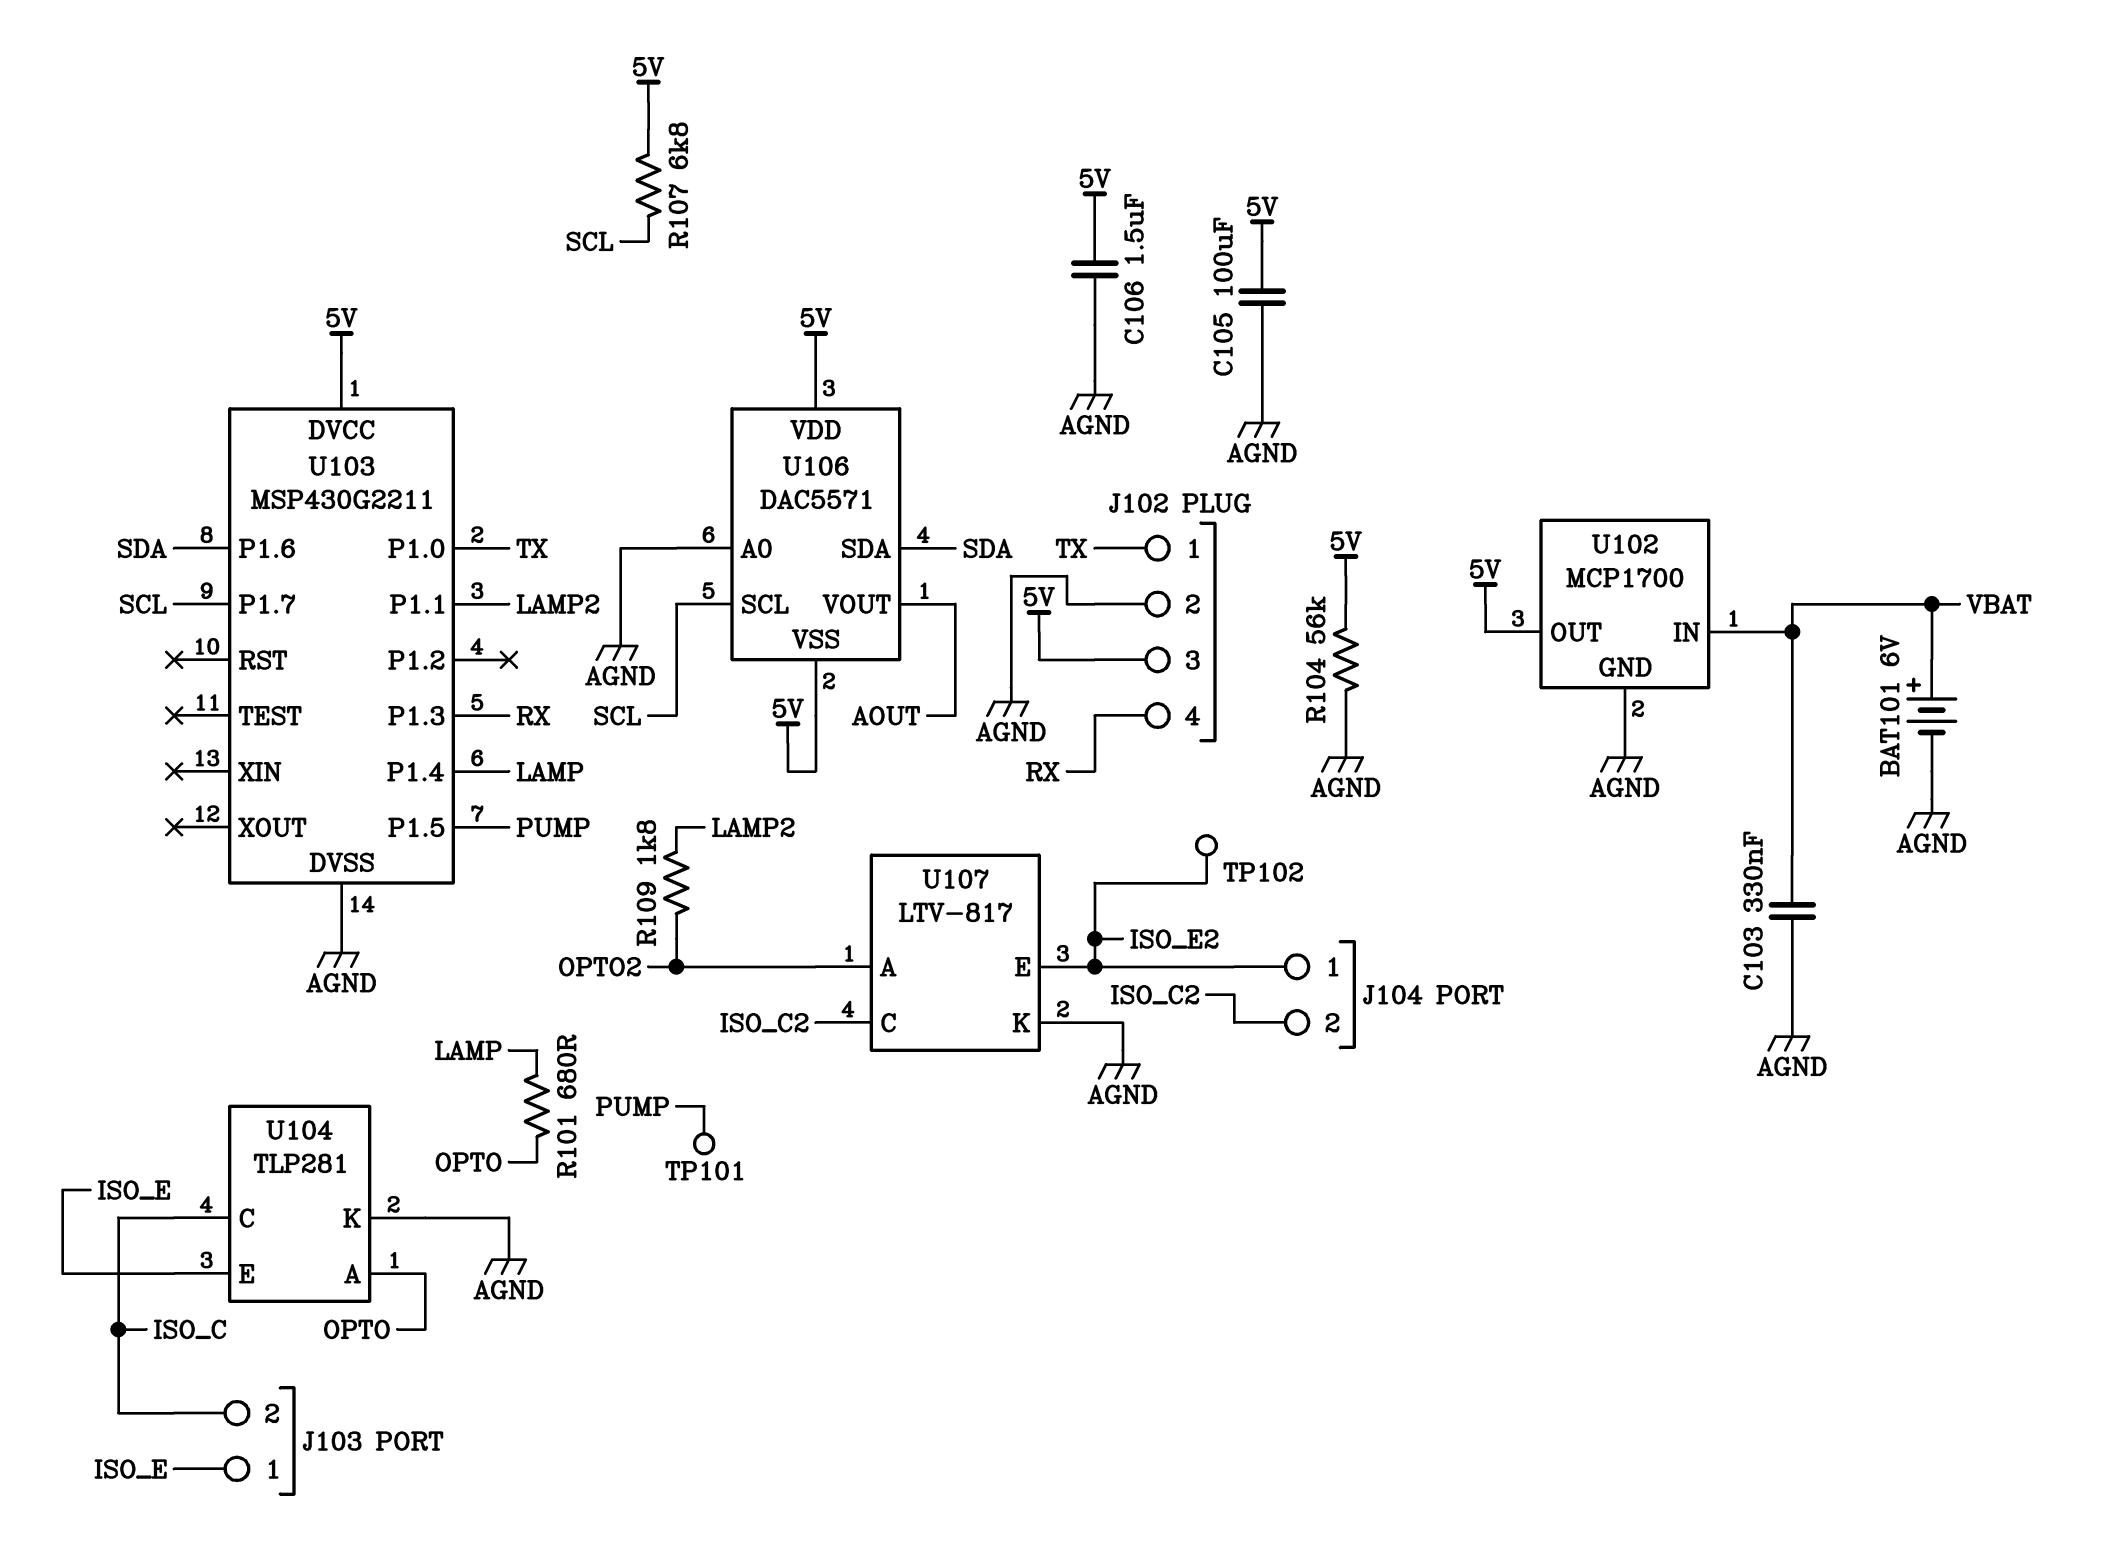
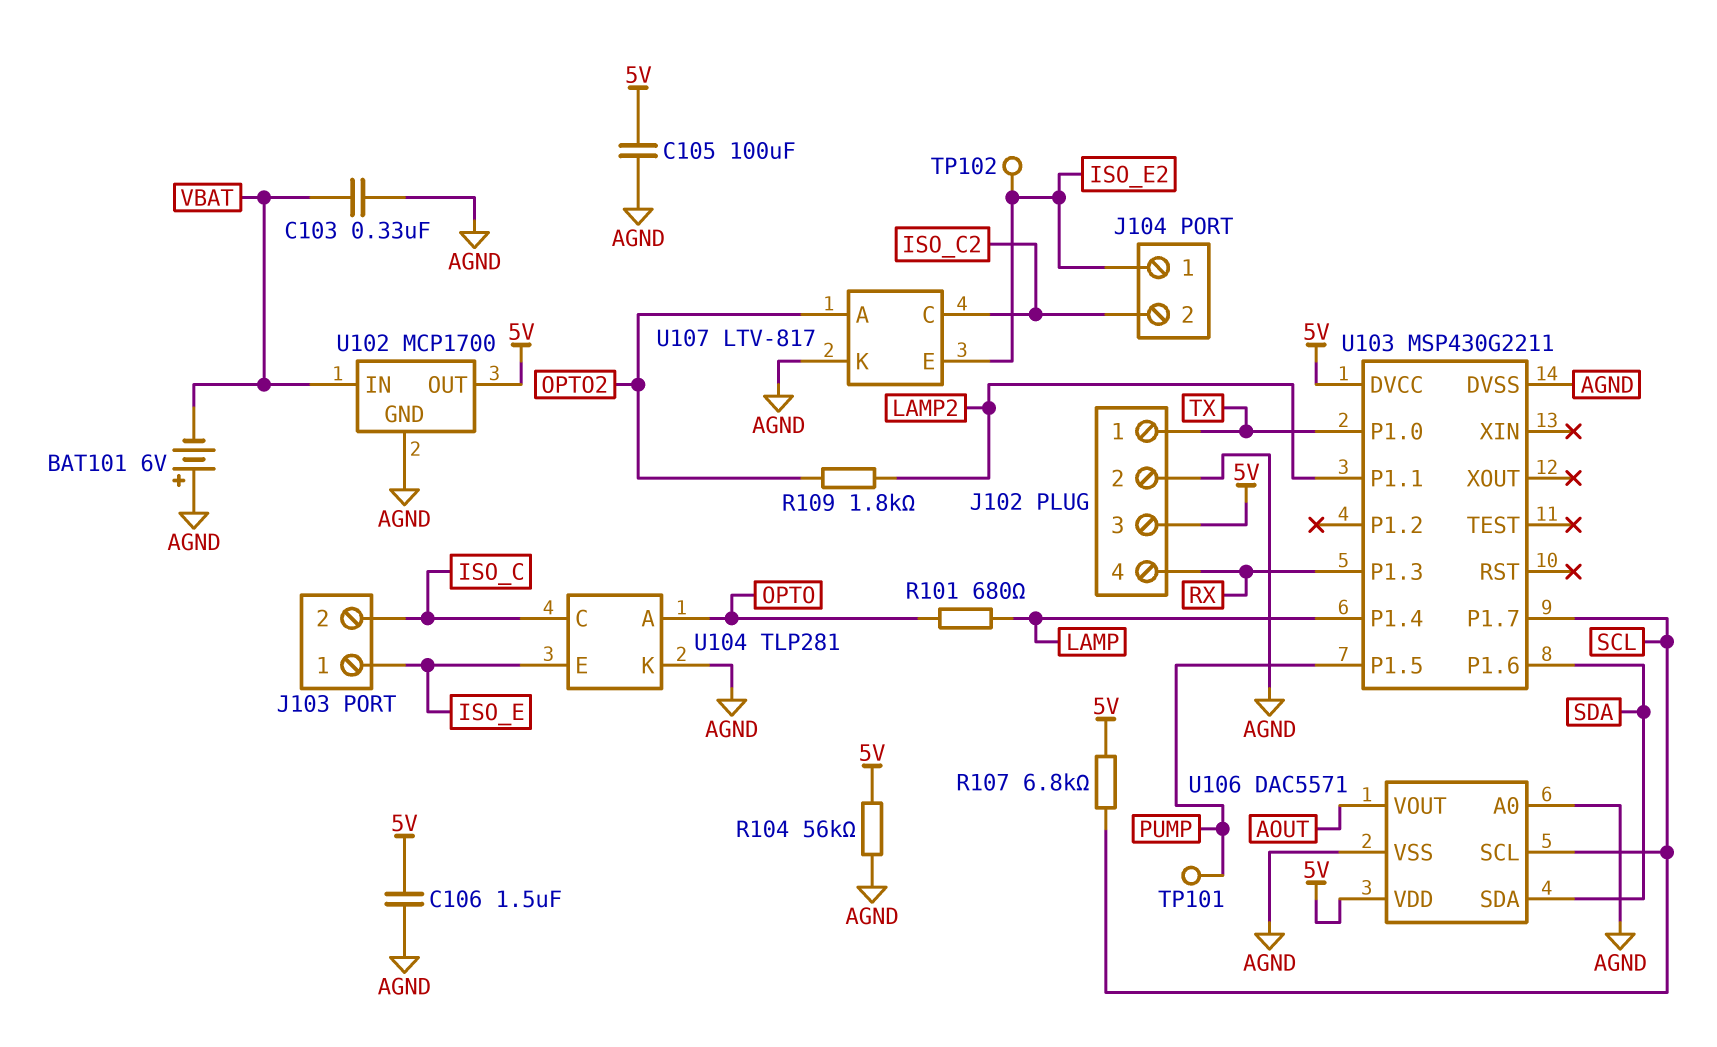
BAT101: 6V (plus VBAT, minus AGND) -> 6V (plus AGND, minus VBAT)
U106 pin VSS: 5V -> AGND

